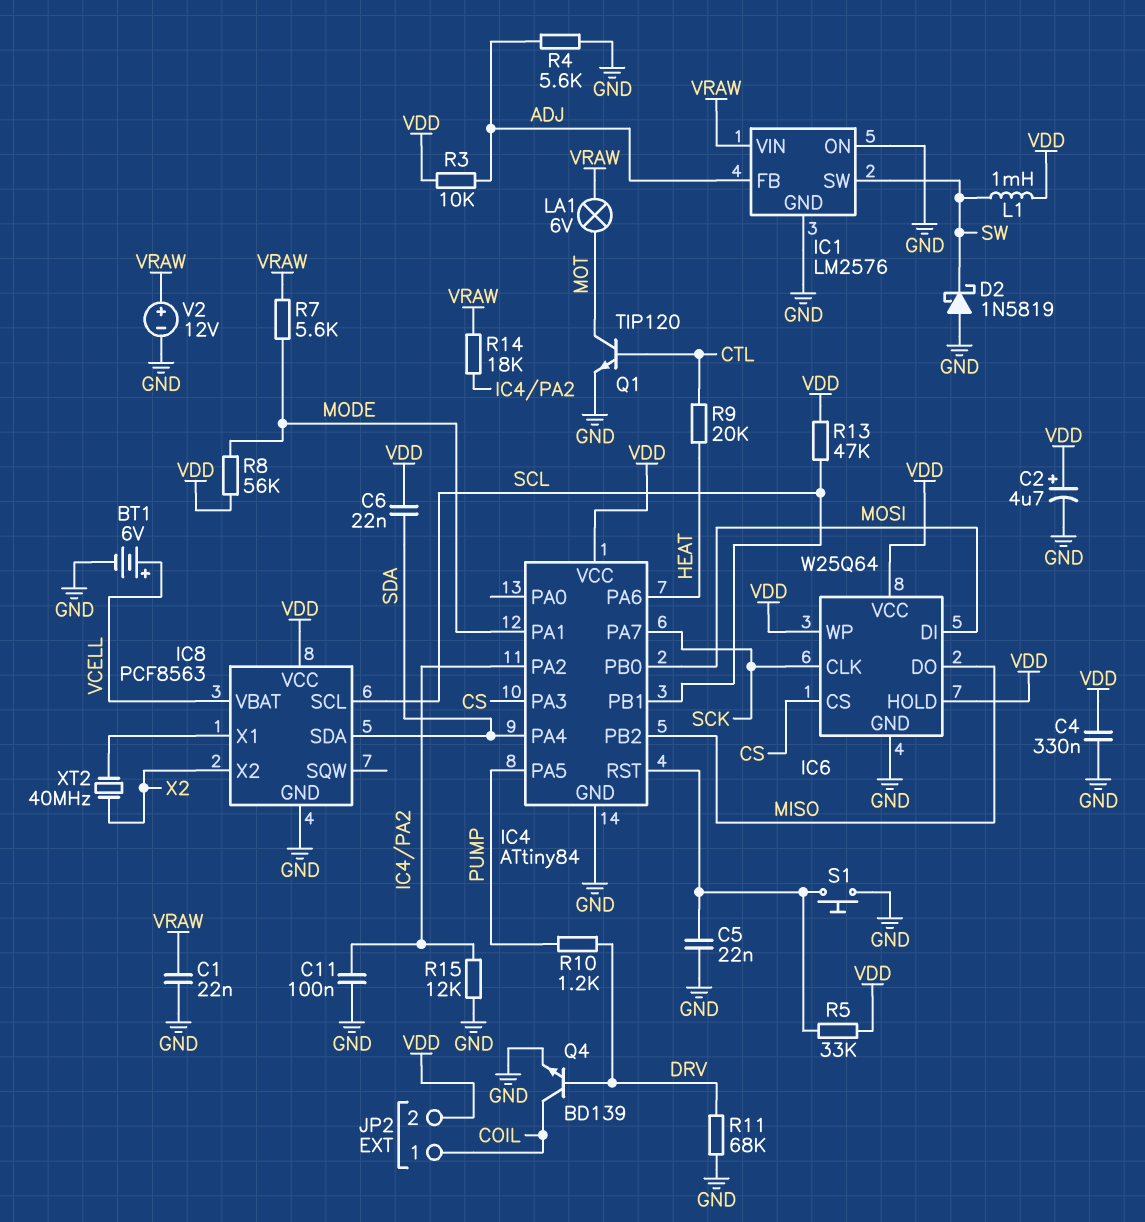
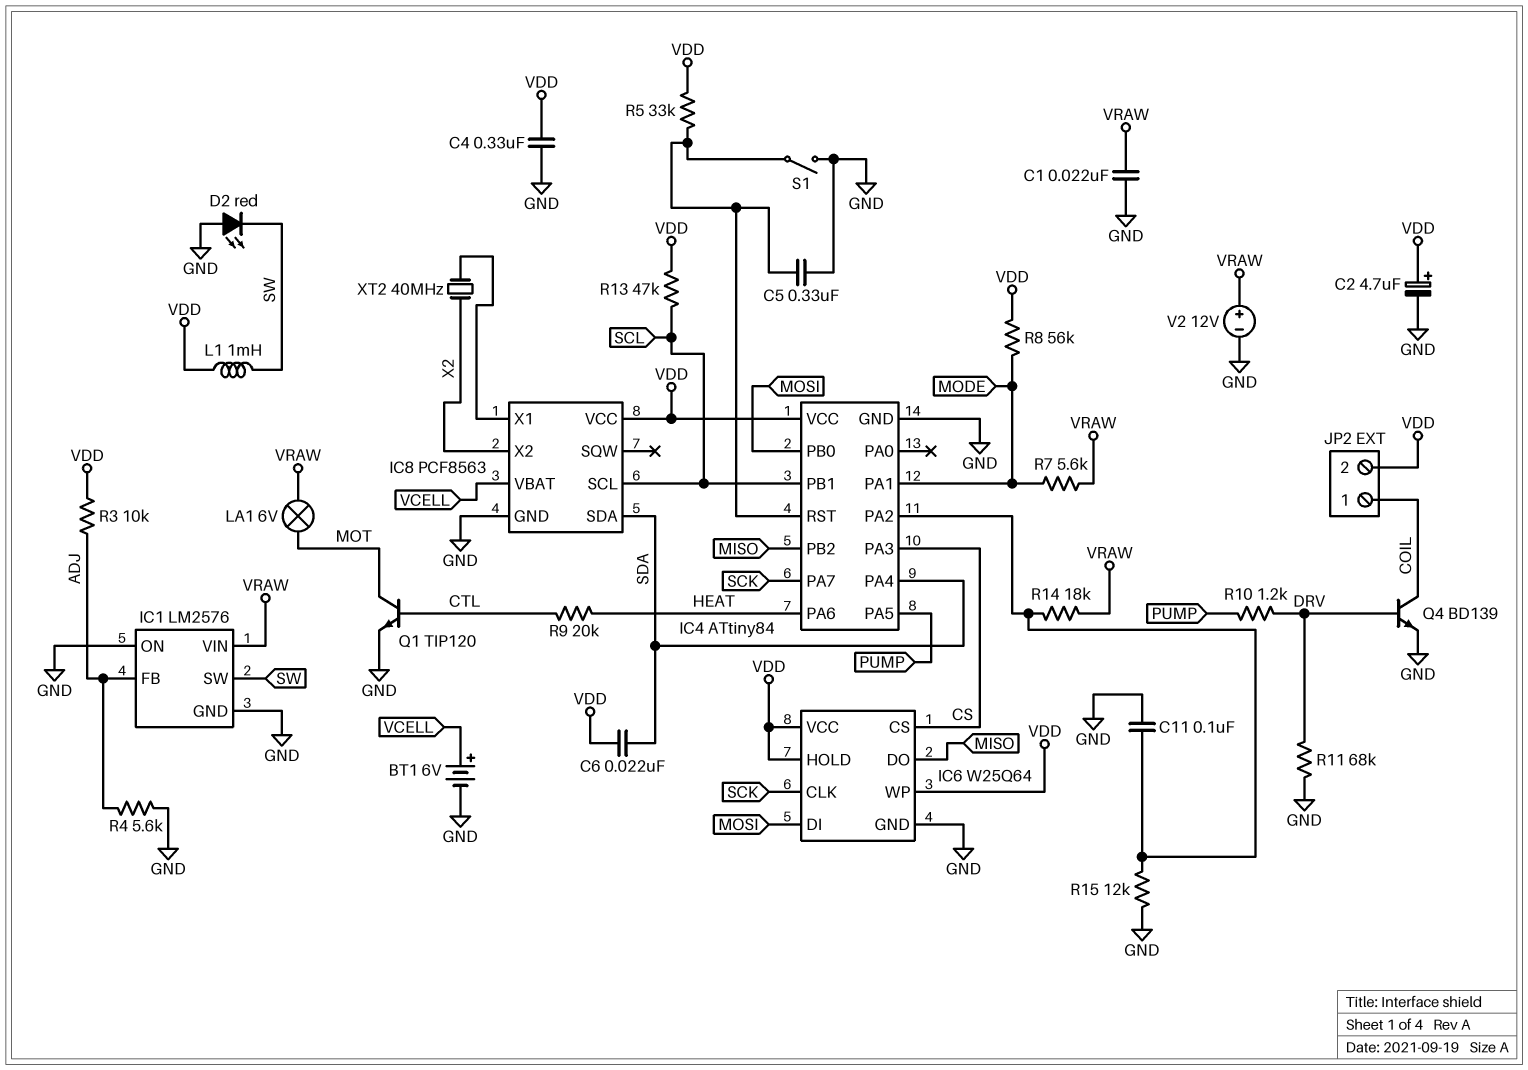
C5: 22nF (GND, IC4/RST) -> 330nF (GND, IC4/RST)
D2: schottky 1N5819 (A GND, K SW) -> LED red (A GND, K SW)
S1: button (GND, IC4/RST) -> switch (GND, IC4/RST)

